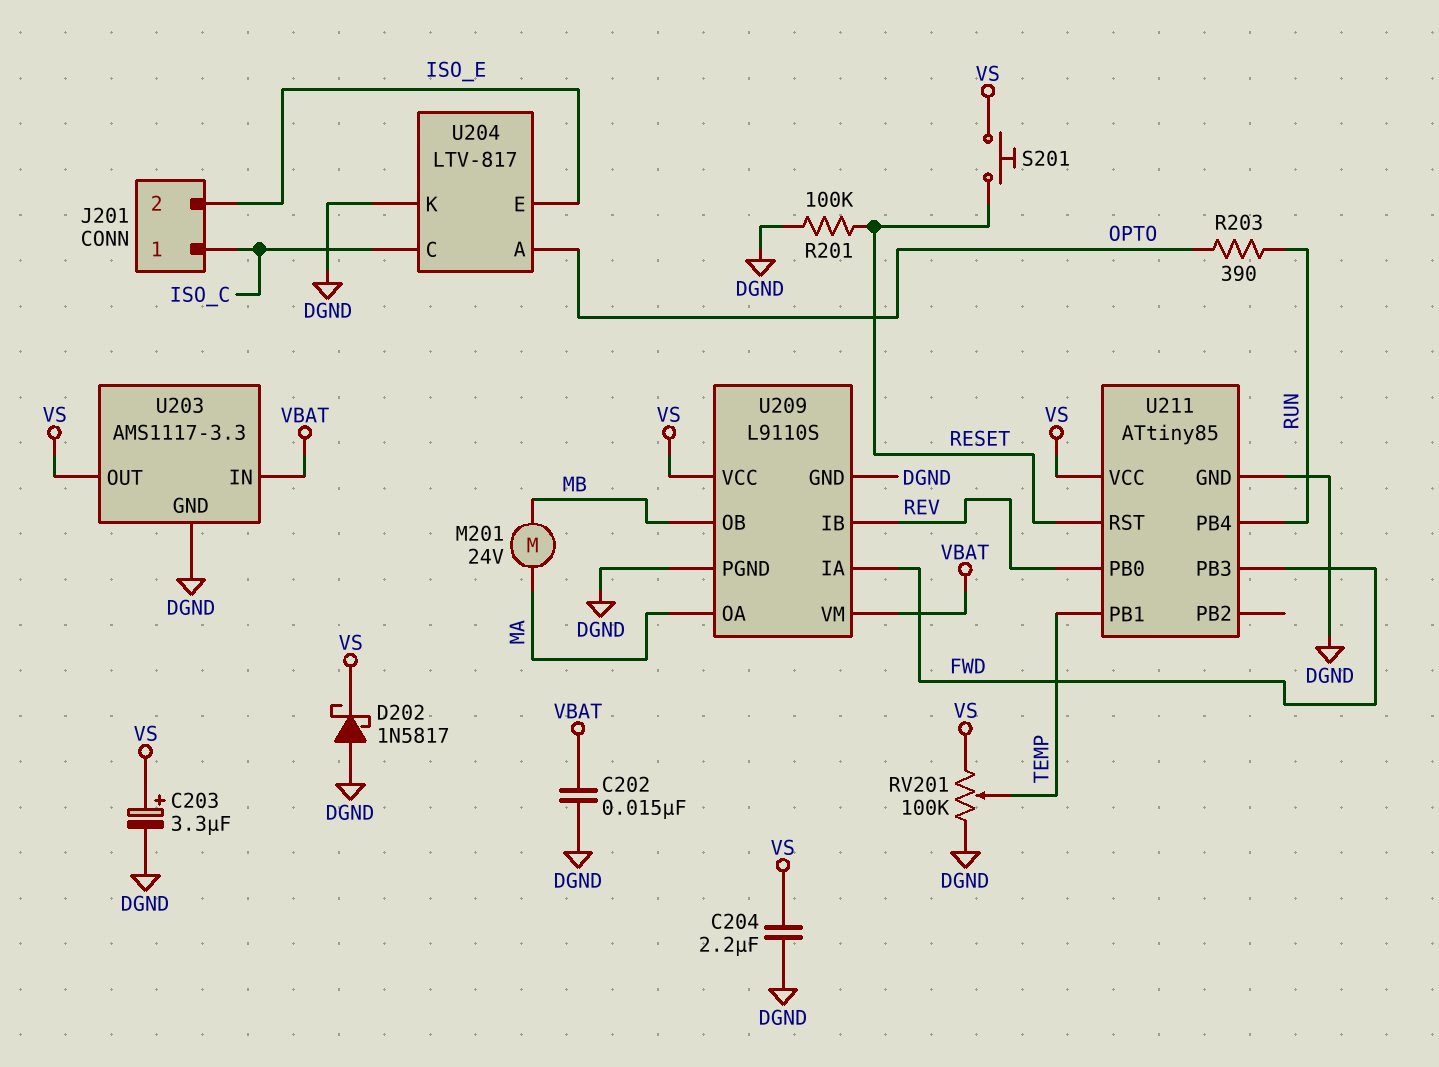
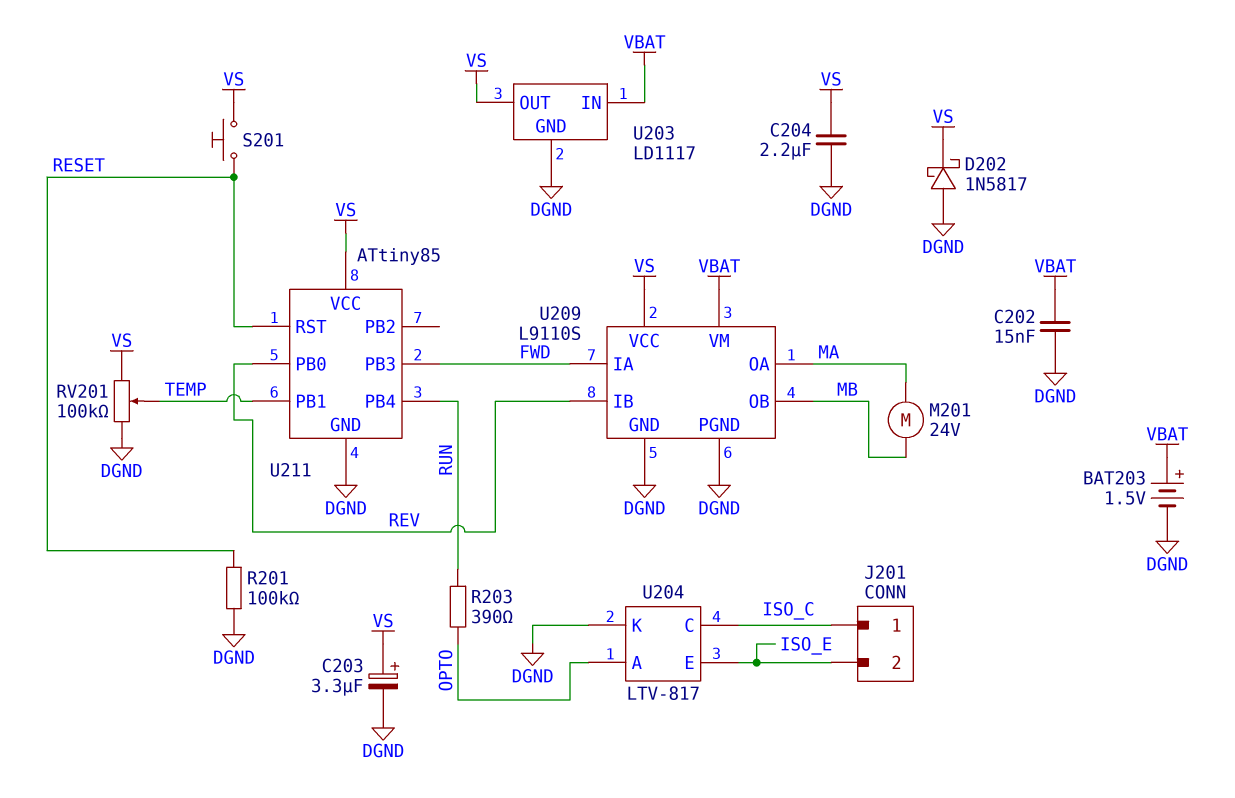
BAT203: none -> 1.5V (plus VBAT, minus DGND)
U203: AMS1117-3.3 -> LD1117

